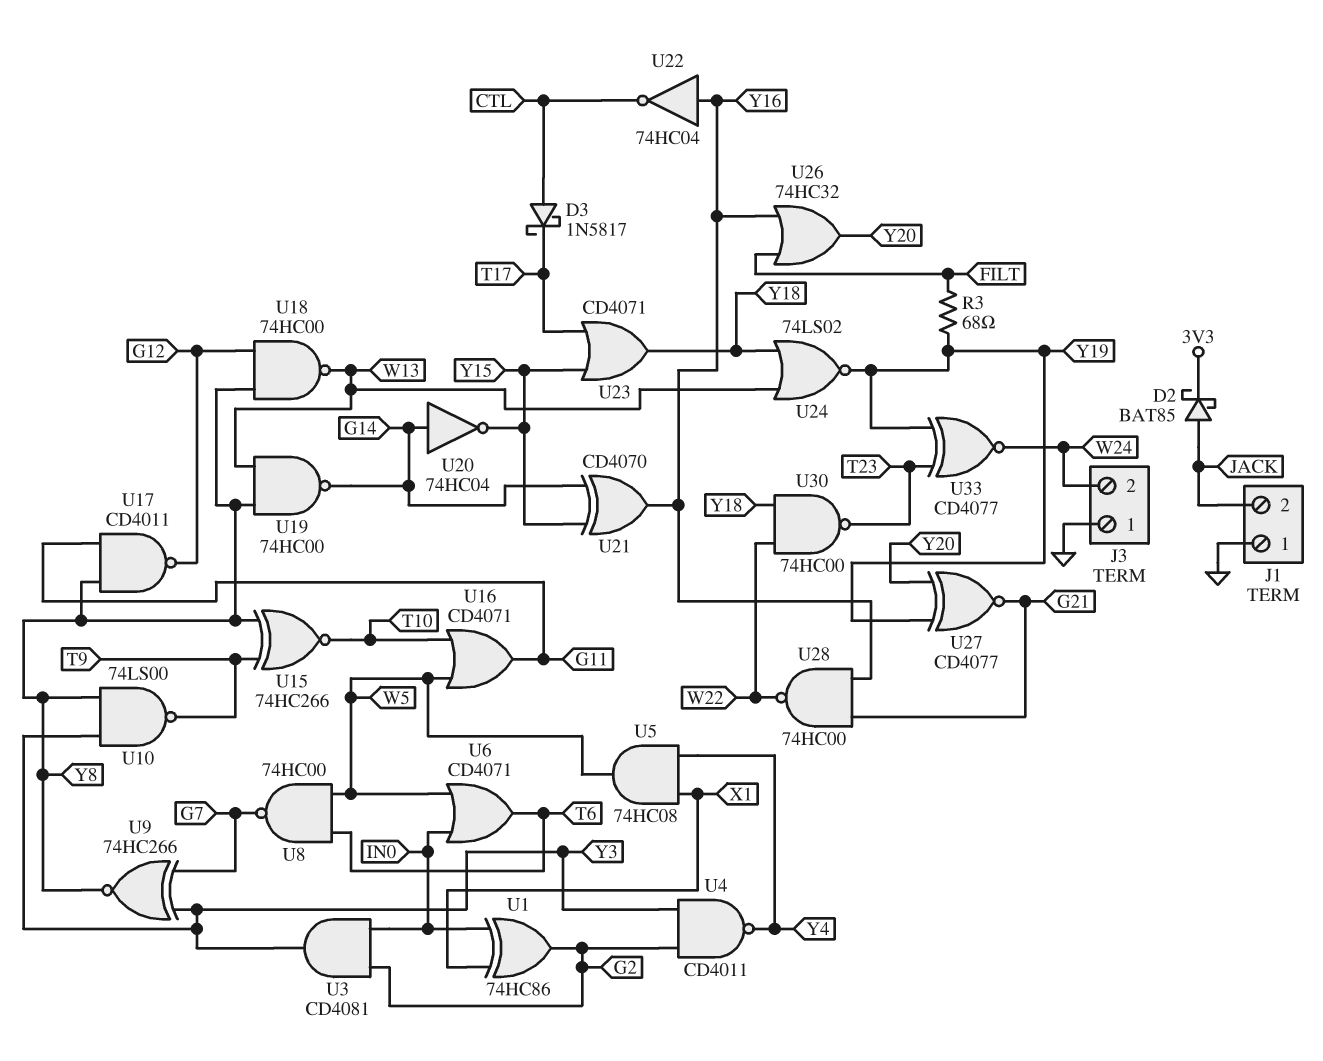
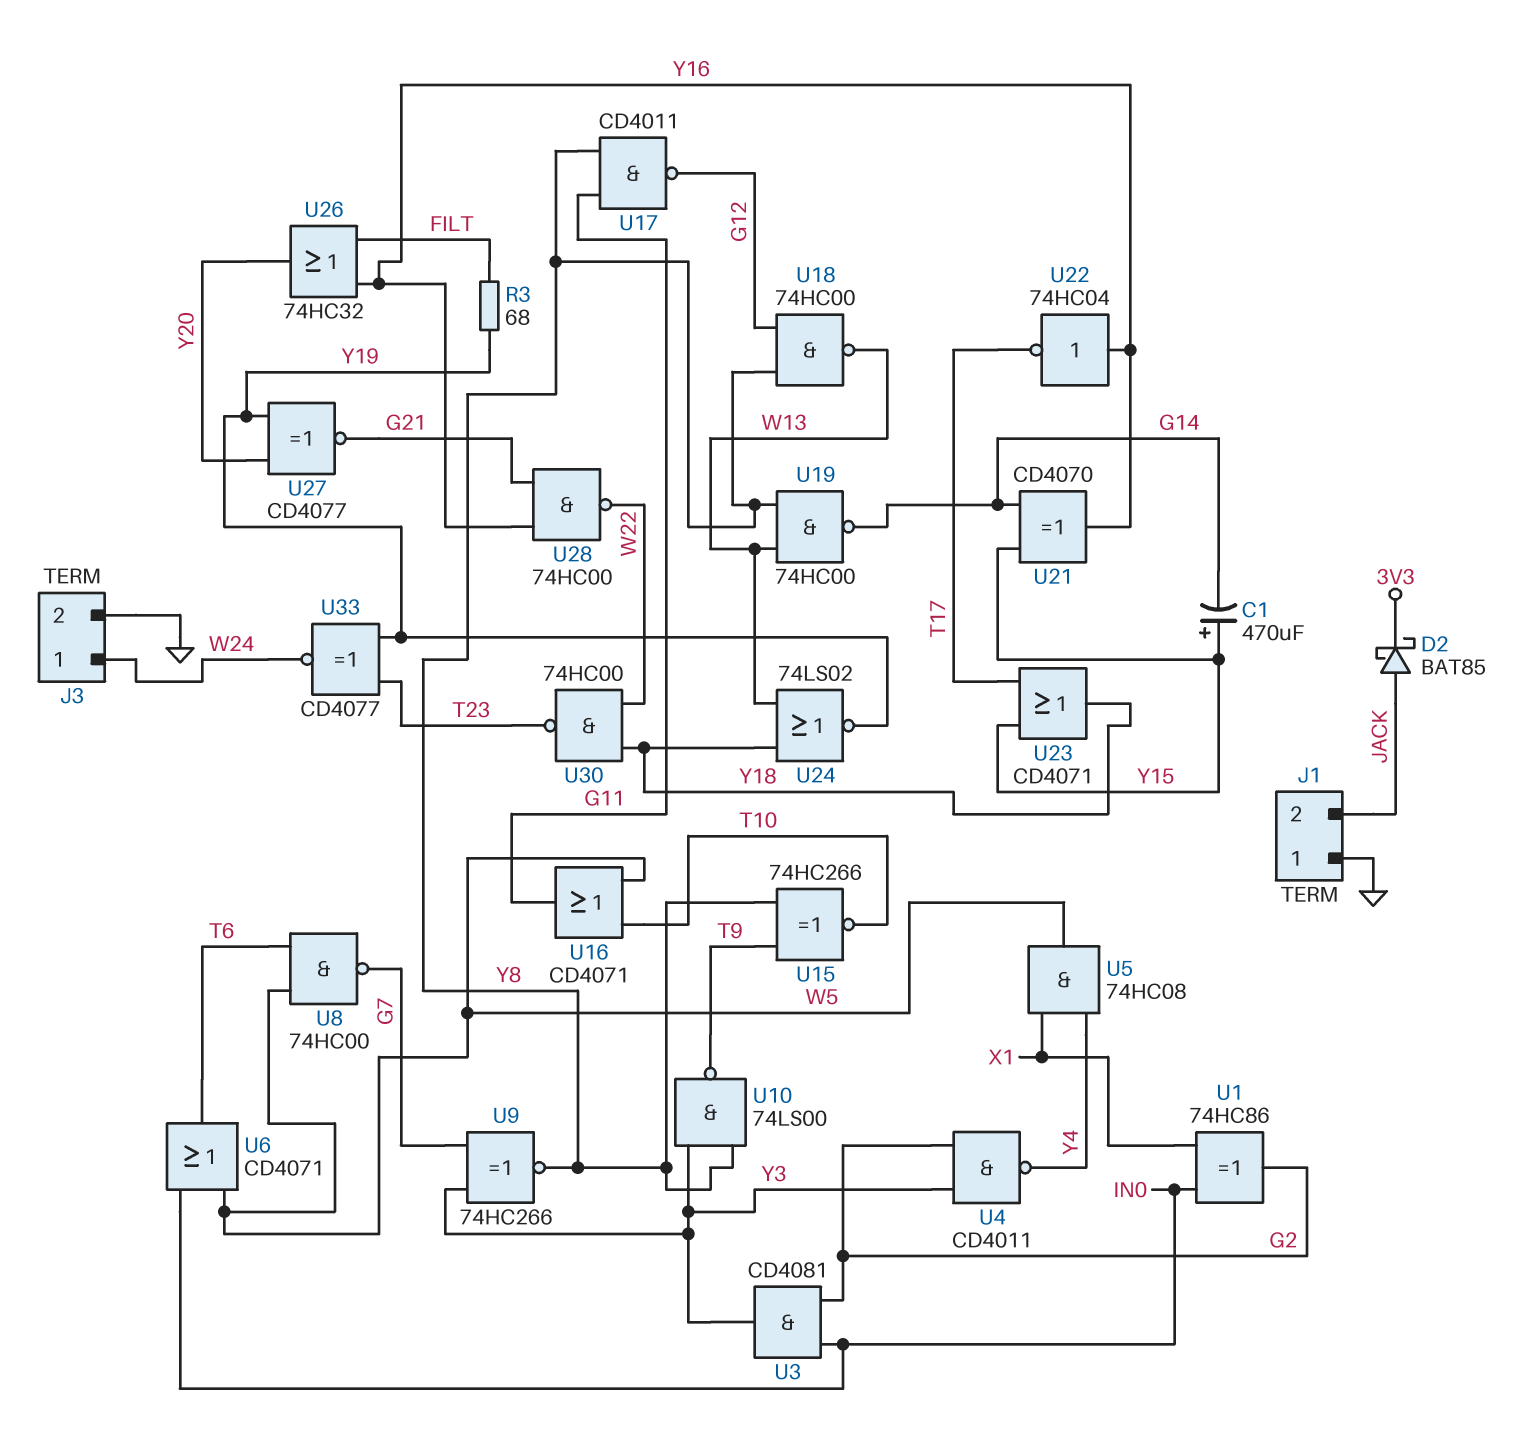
C1: none -> 470uF (plus Y15, minus G14)
D3: schottky 1N5817 (A CTL, K T17) -> none
J3 pin 1: GND -> W24
J3 pin 2: W24 -> GND
U20: NOT 74HC04 (in G14, out Y15) -> none
U22: NOT 74HC04 (in Y16, out CTL) -> NOT 74HC04 (in Y16, out T17)

